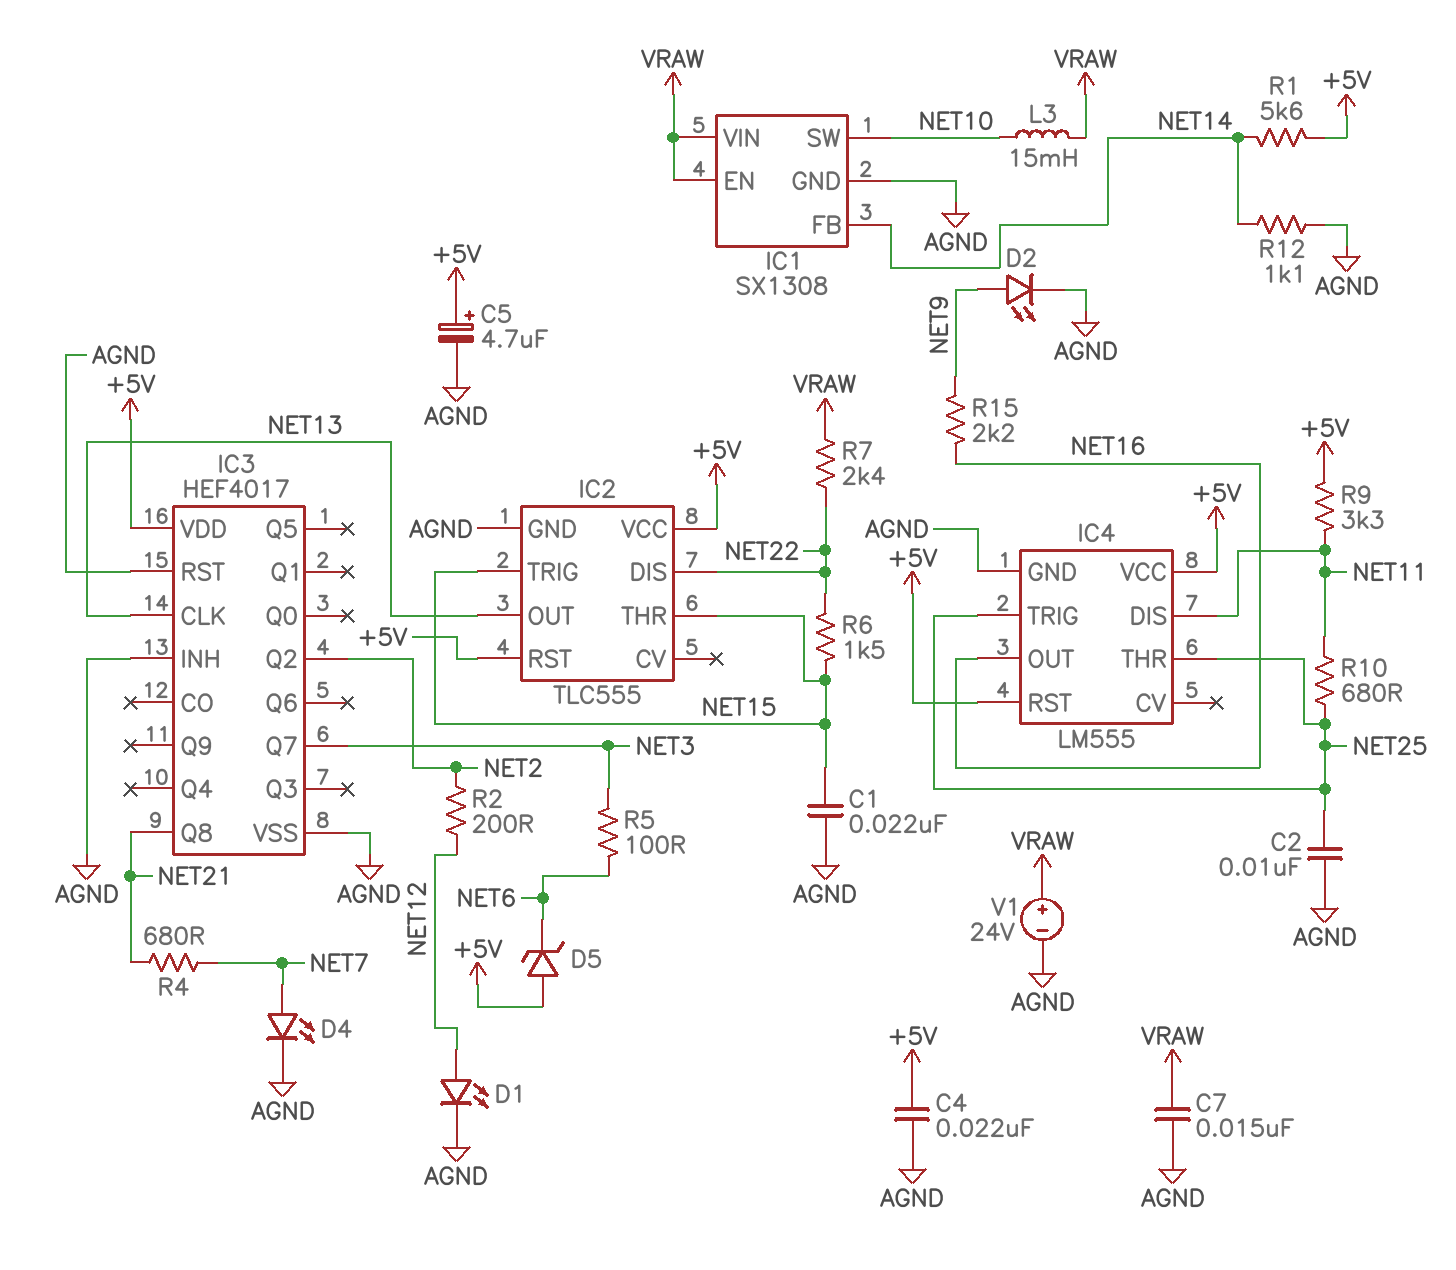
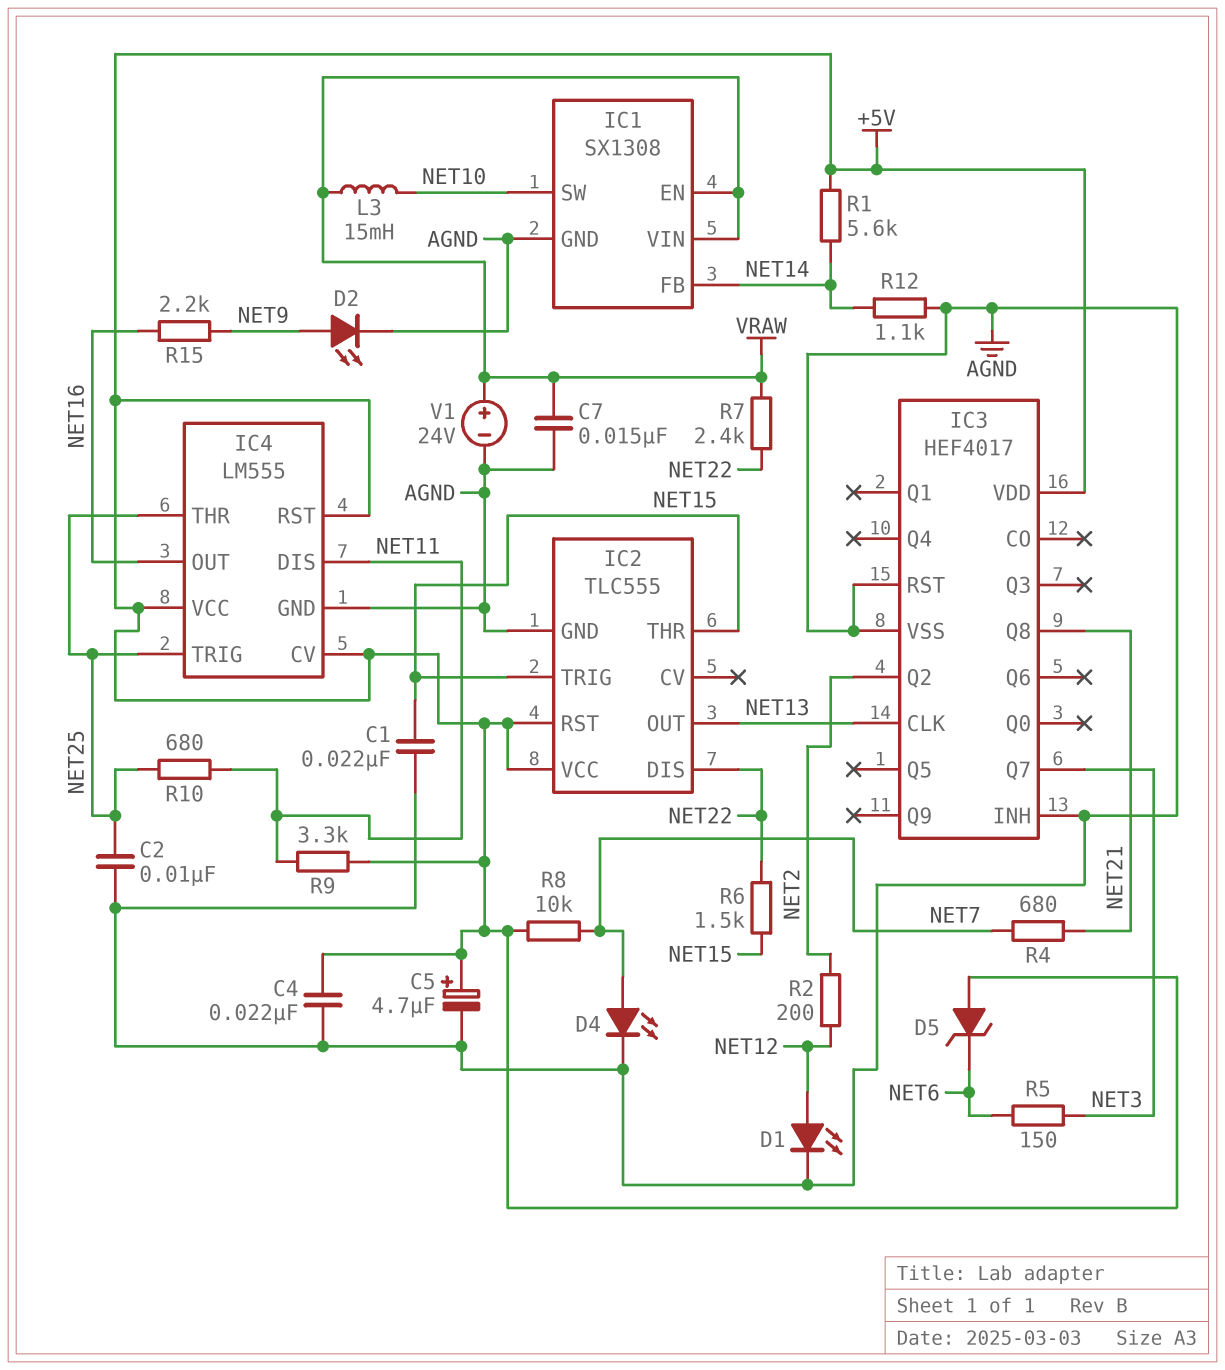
IC4 pin CV: none -> +5V
R5: 100 (NET3, NET6) -> 150 (NET3, NET6)
R8: none -> 10k (+5V, NET7)

